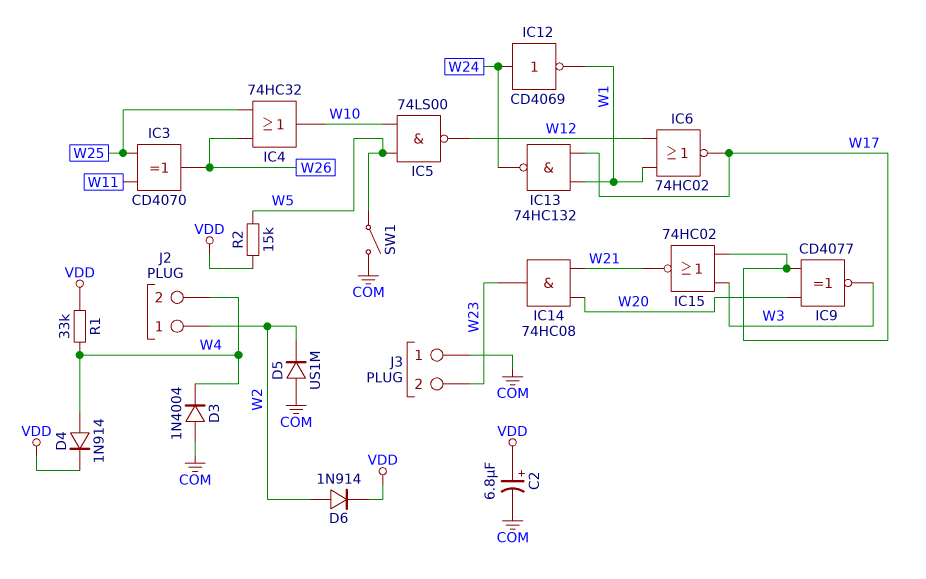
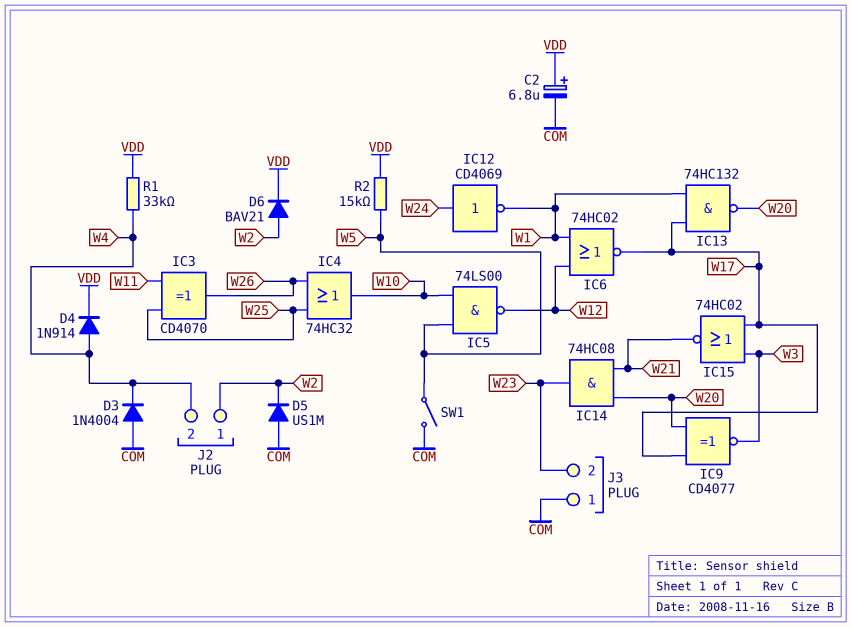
D6: diode 1N914 (A W2, K VDD) -> diode BAV21 (A W2, K VDD)
IC13: NAND 74HC132 (in W1, in W17, out W24) -> NAND 74HC132 (in W1, in W17, out W20)

